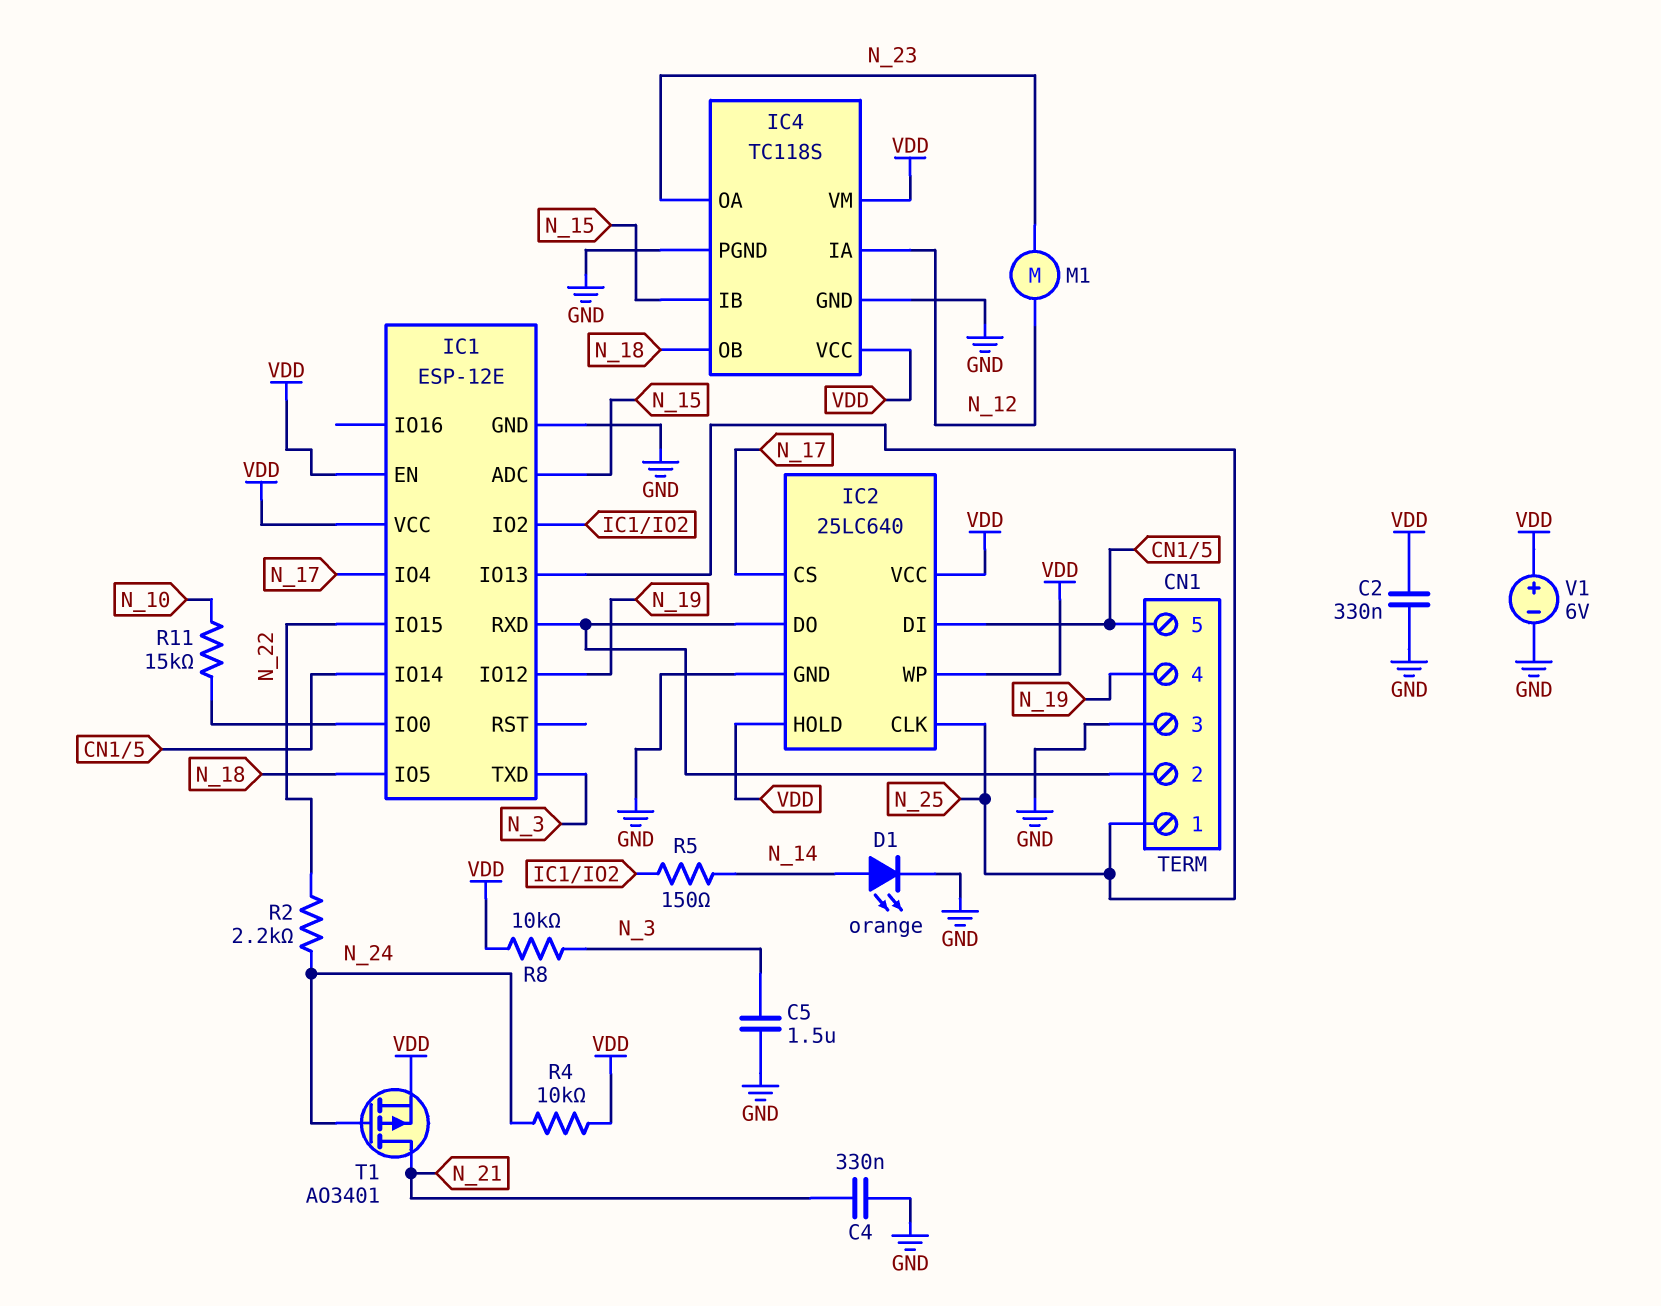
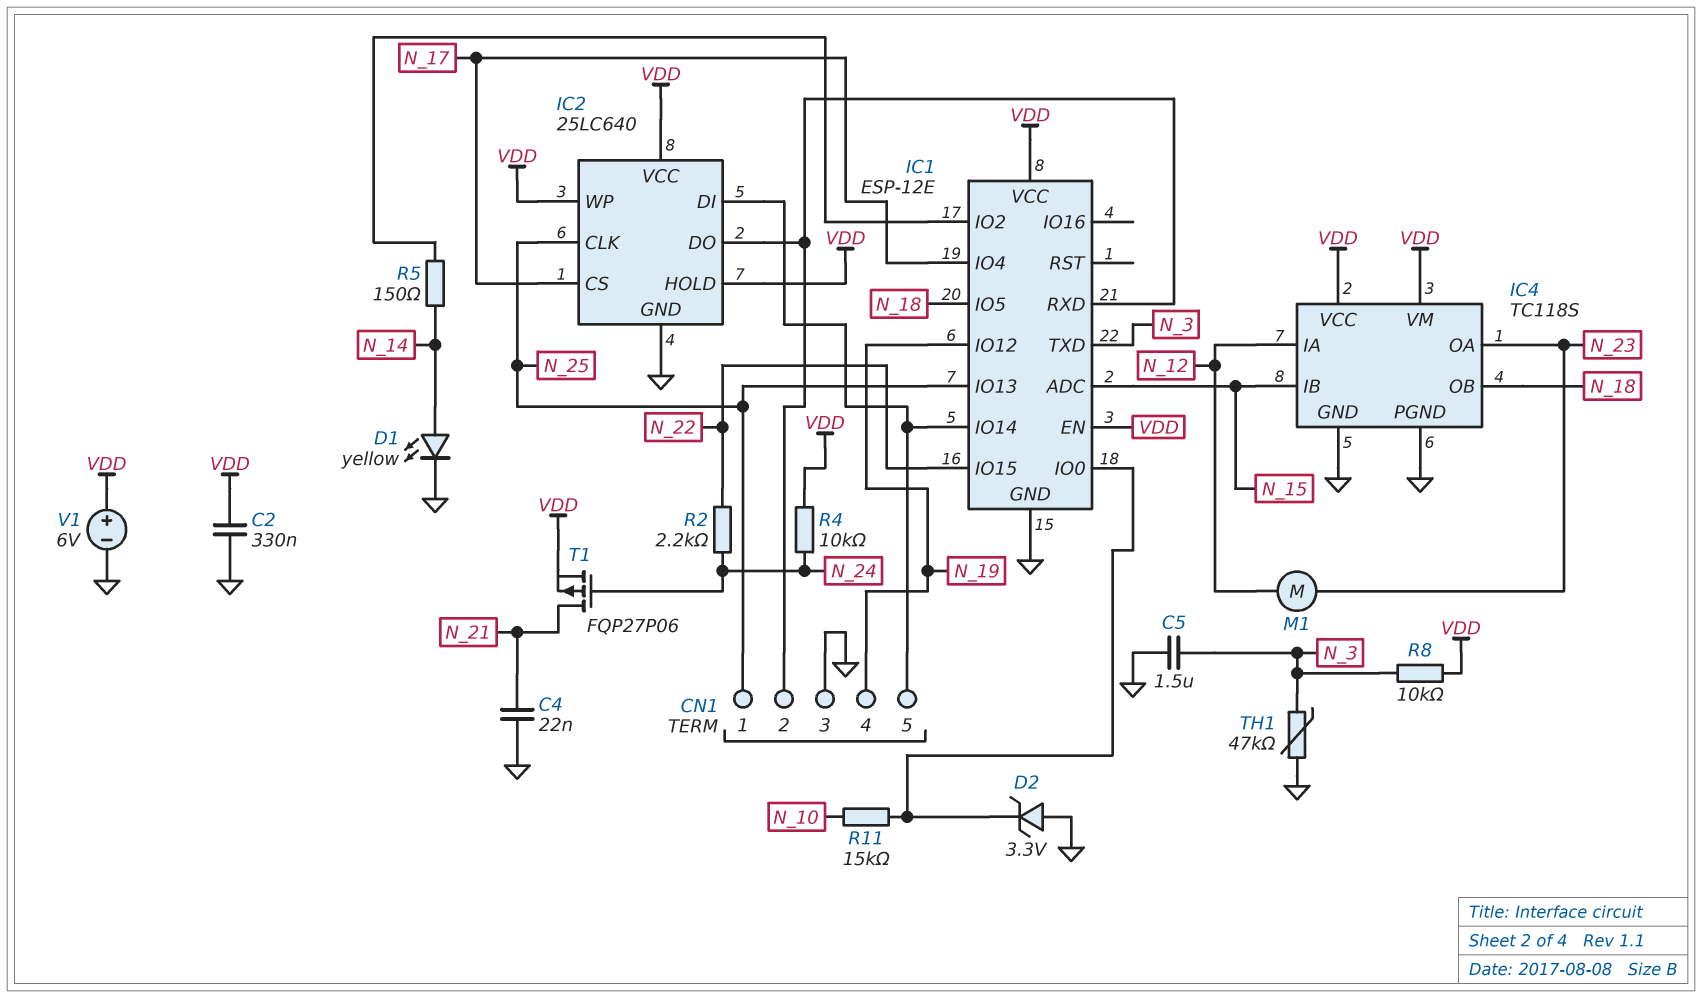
C4: 330nF (GND, N_21) -> 22nF (GND, N_21)
D1: LED orange (A N_14, K GND) -> LED yellow (A N_14, K GND)
D2: none -> zener 3.3V (A GND, K IC1/IO0)
T1: PMOS AO3401 (G N_24, D N_21, S VDD) -> PMOS FQP27P06 (G N_24, D N_21, S VDD)
TH1: none -> 47k (GND, N_3)

